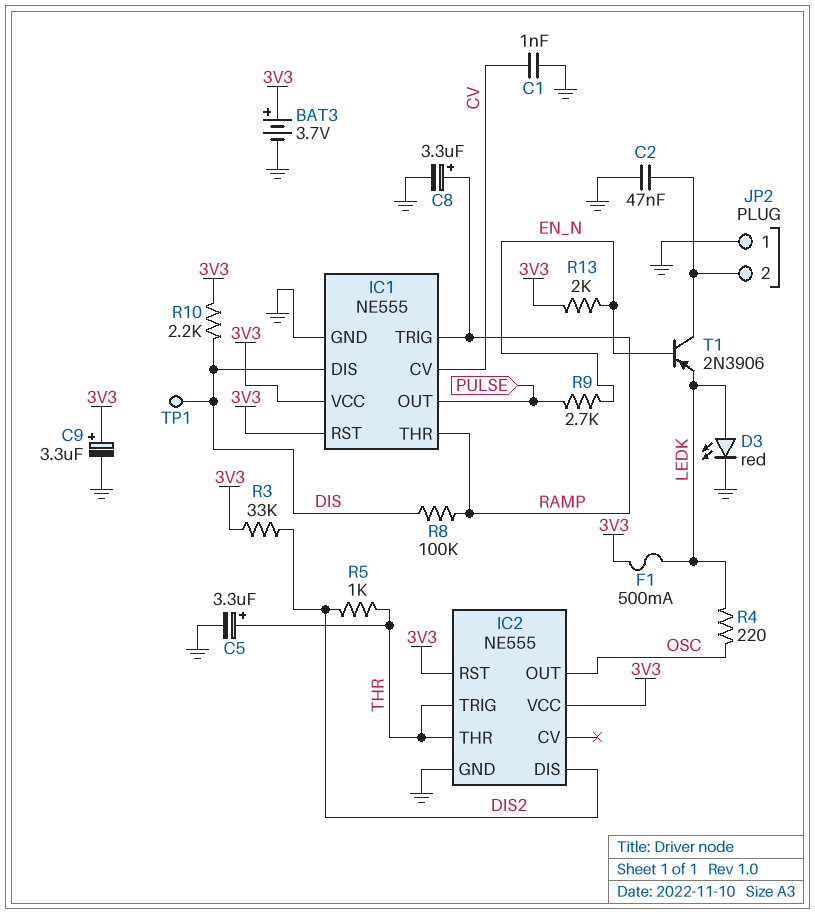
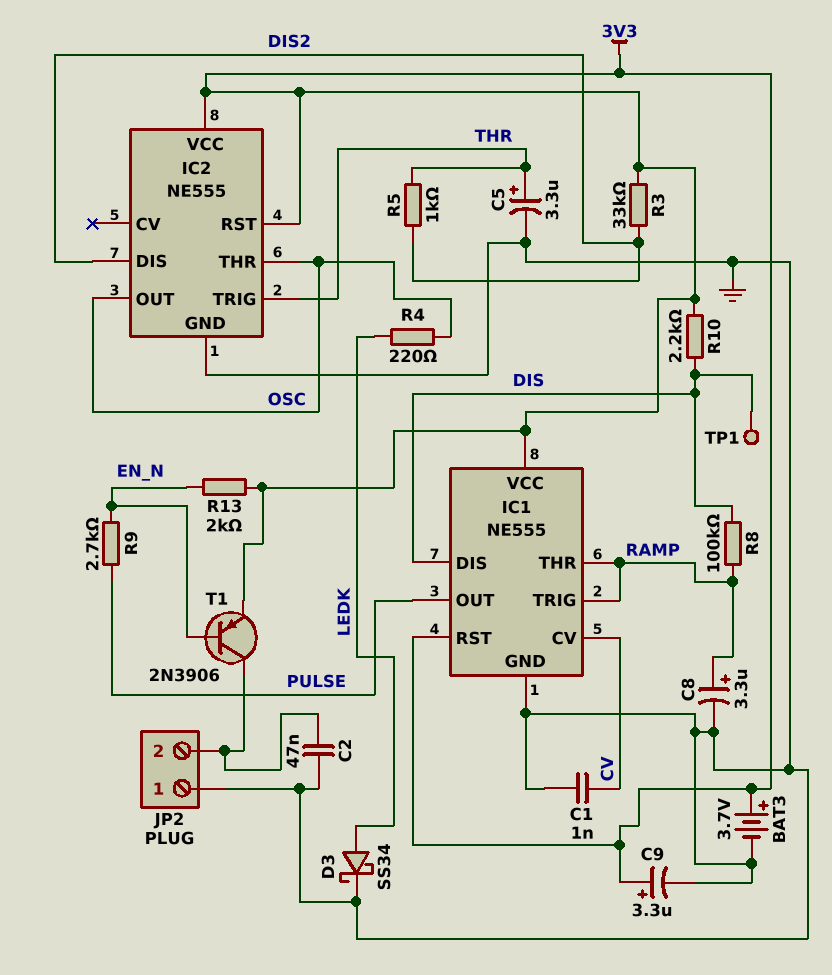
D3: LED red (A LEDK, K GND) -> schottky SS34 (A LEDK, K GND)
F1: 500mA (3V3, LEDK) -> none
IC2 pin THR: THR -> OSC
T1: PNP 2N3906 (B EN_N, C JP2/2, E LEDK) -> PNP 2N3906 (B EN_N, C JP2/2, E 3V3)

